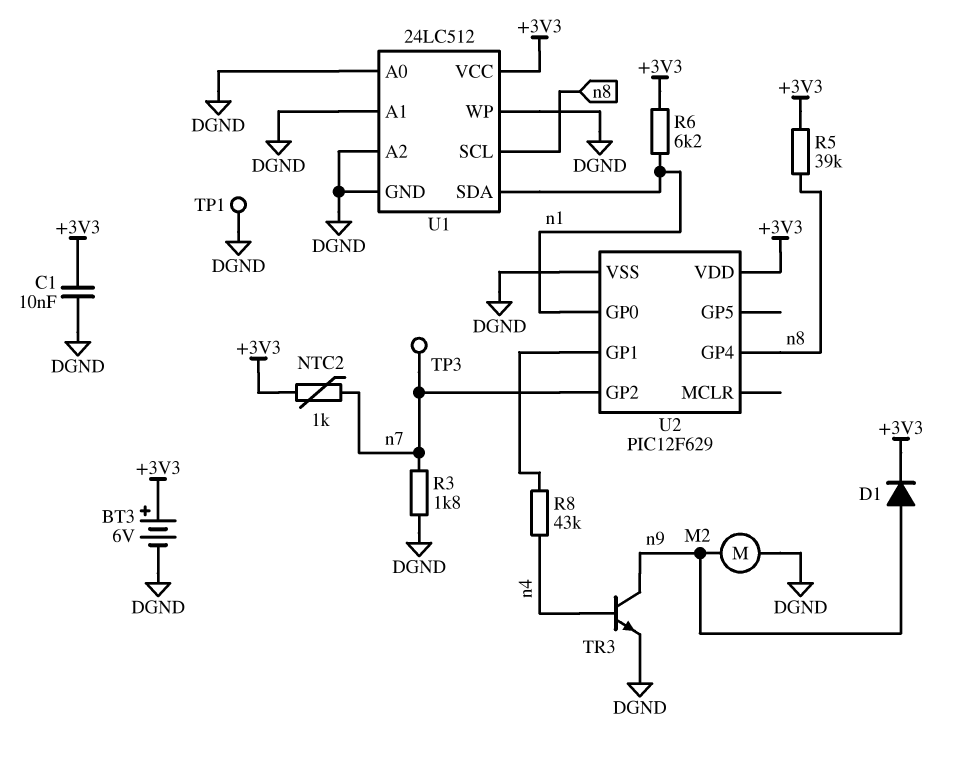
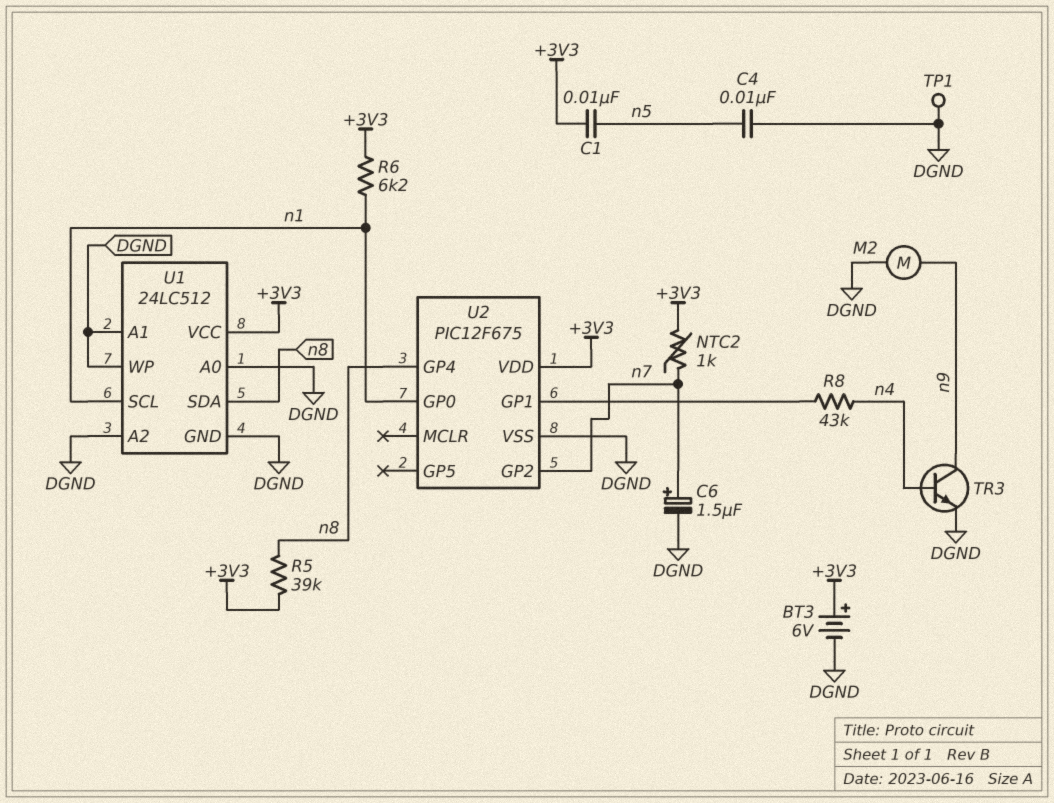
C1: 10nF (+3V3, DGND) -> 10nF (+3V3, n5)
C4: none -> 10nF (DGND, n5)
C6: none -> 1.5uF (plus n7, minus DGND)
D1: diode (A n9, K +3V3) -> none
R3: 1.8k (DGND, n7) -> none
TP3: test point (n7) -> none
U1 pin SCL: n8 -> n1
U1 pin SDA: n1 -> n8
U2: PIC12F629 -> PIC12F675

